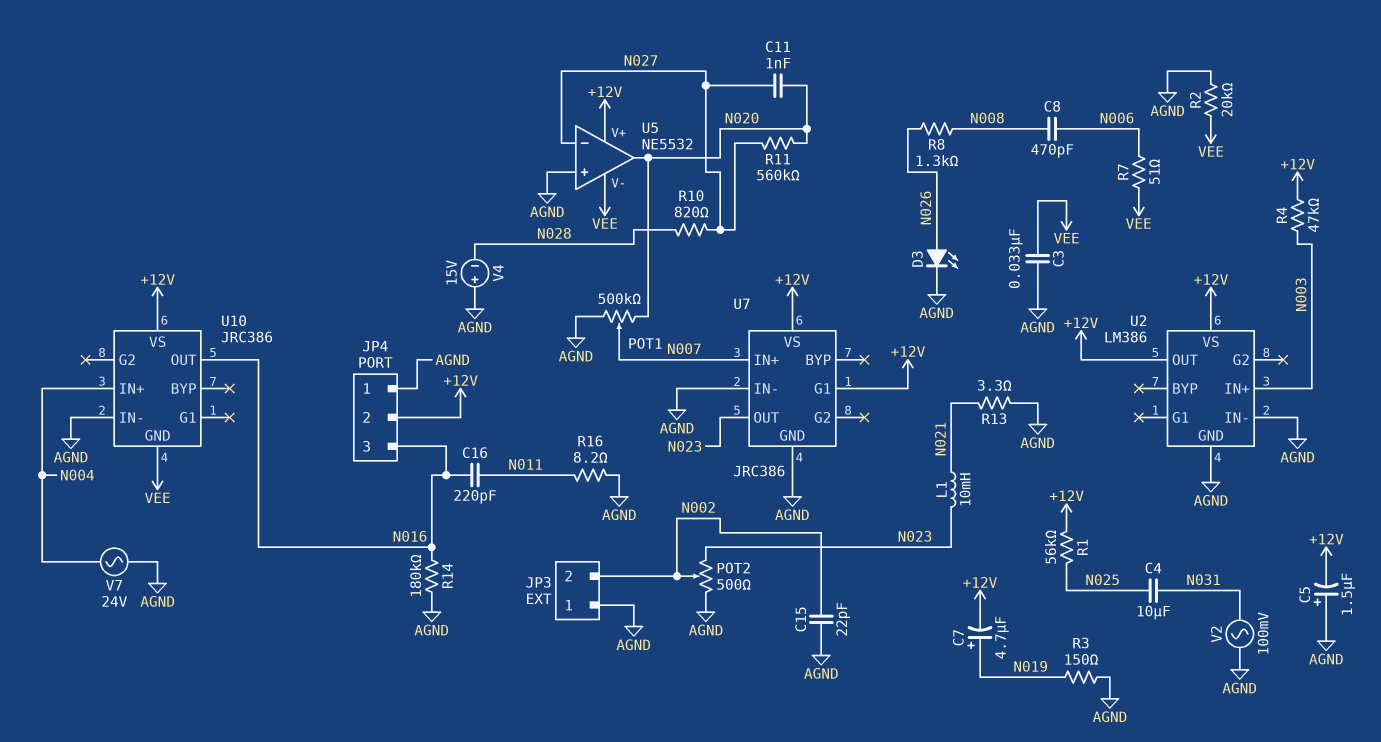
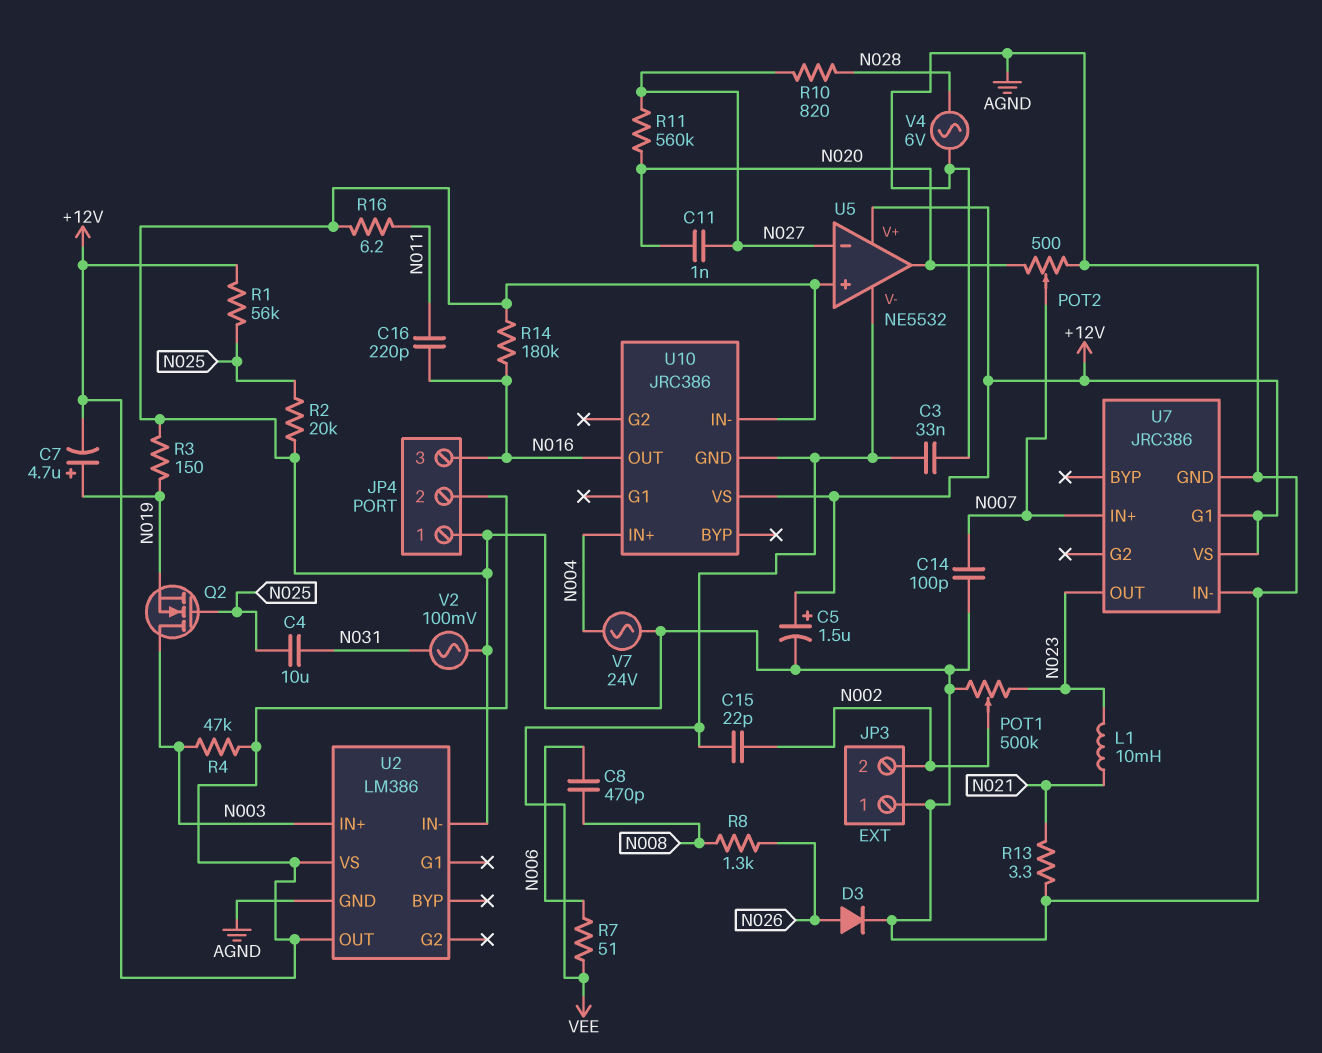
C5: 1.5uF (plus AGND, minus +12V) -> 1.5uF (plus +12V, minus AGND)
C14: none -> 100pF (AGND, N007)
C15: 22pF (AGND, N002) -> 22pF (N002, VEE)
D3: LED (A N026, K AGND) -> diode (A N026, K AGND)
POT1: 500k (AGND, N020, wiper N007) -> 500k (AGND, N023, wiper N002)
POT2: 500 (AGND, N023, wiper N002) -> 500 (AGND, N020, wiper N007)
Q2: none -> NMOS (G N025, D N003, S N019)
R2: 20k (AGND, VEE) -> 20k (AGND, N025)
R16: 8.2 (AGND, N011) -> 6.2 (AGND, N011)
V4: 15V (plus AGND, minus N028) -> AC 6V (AGND, N028)

